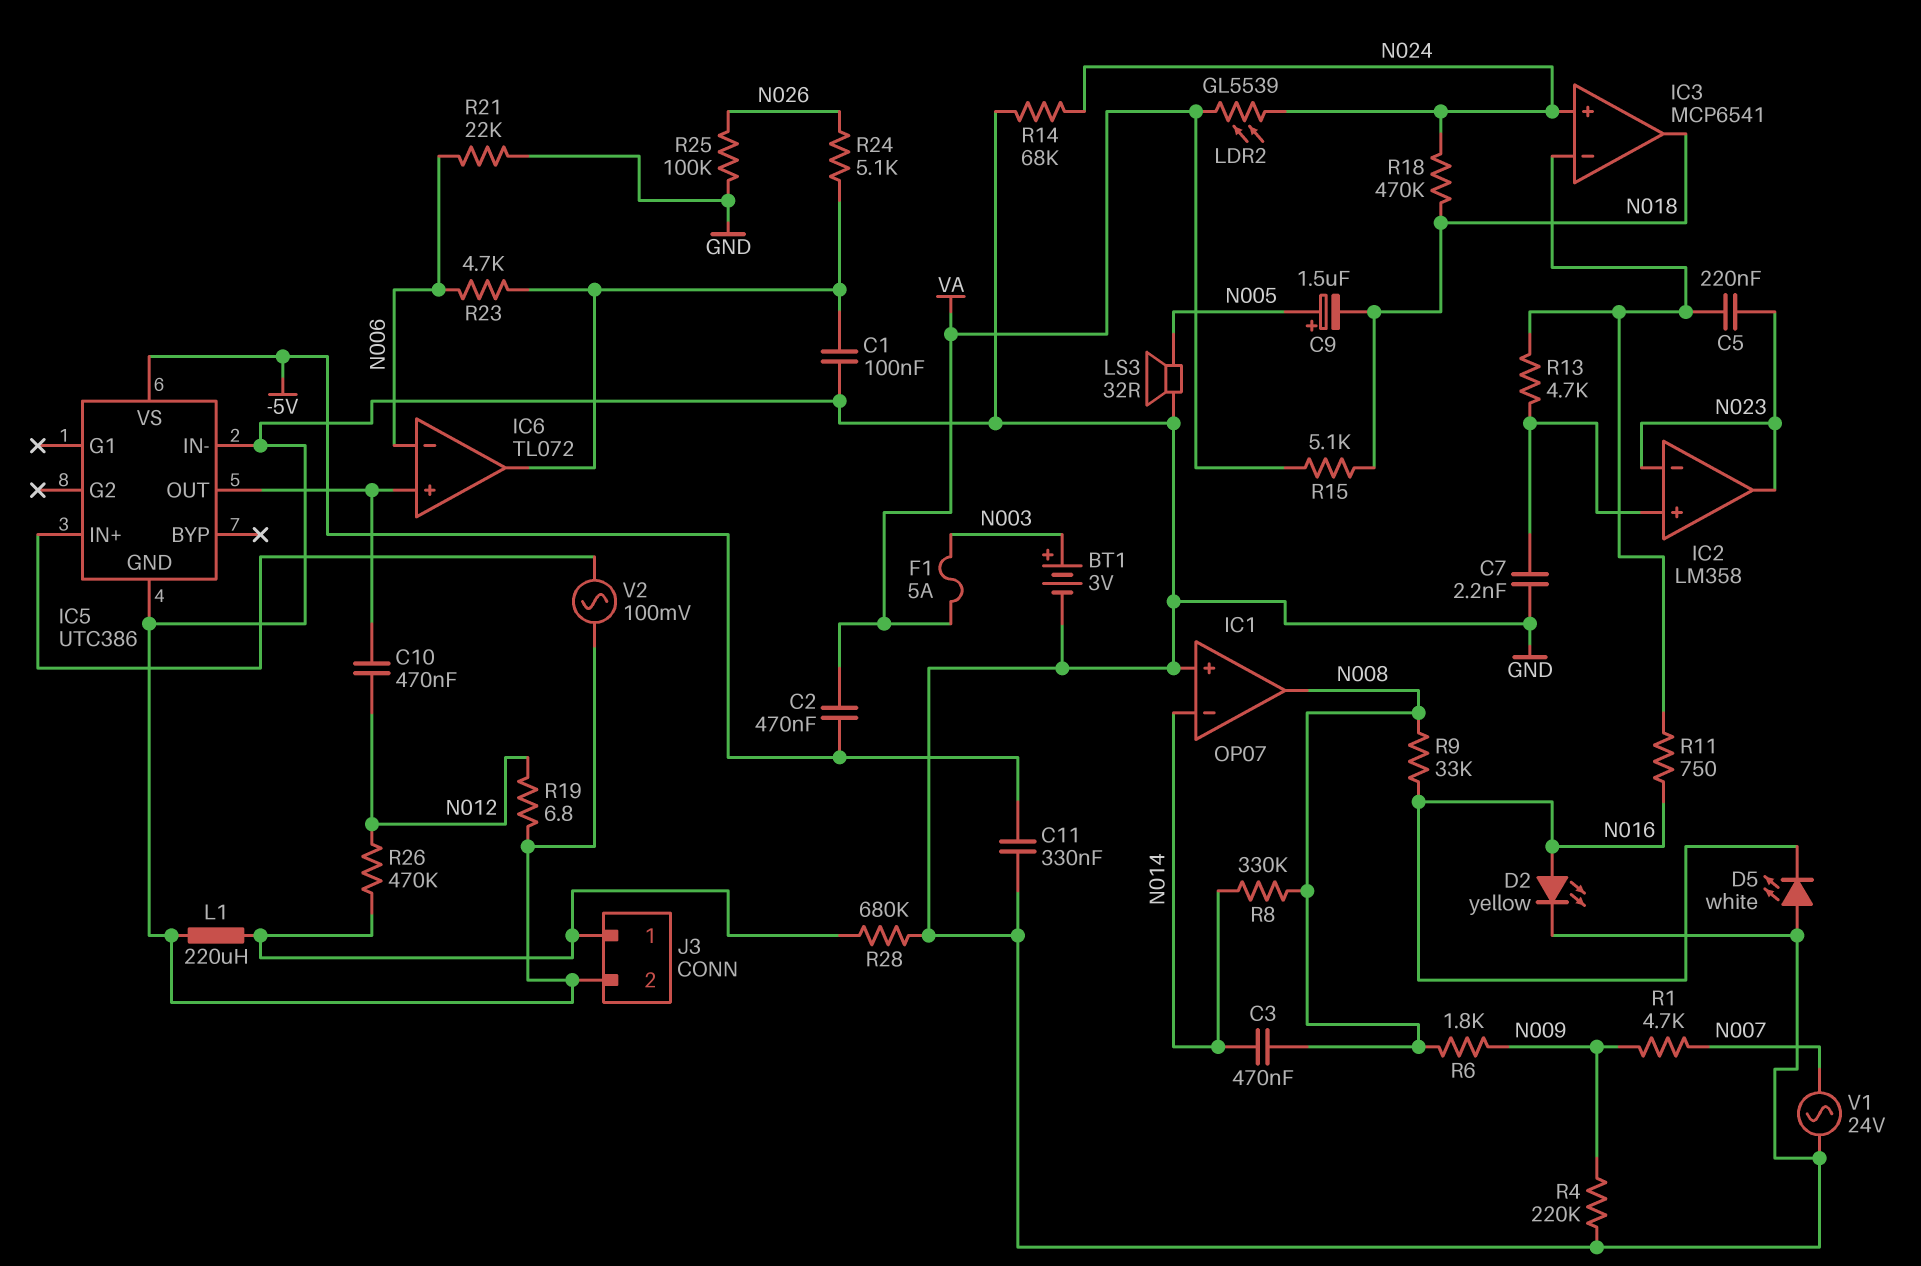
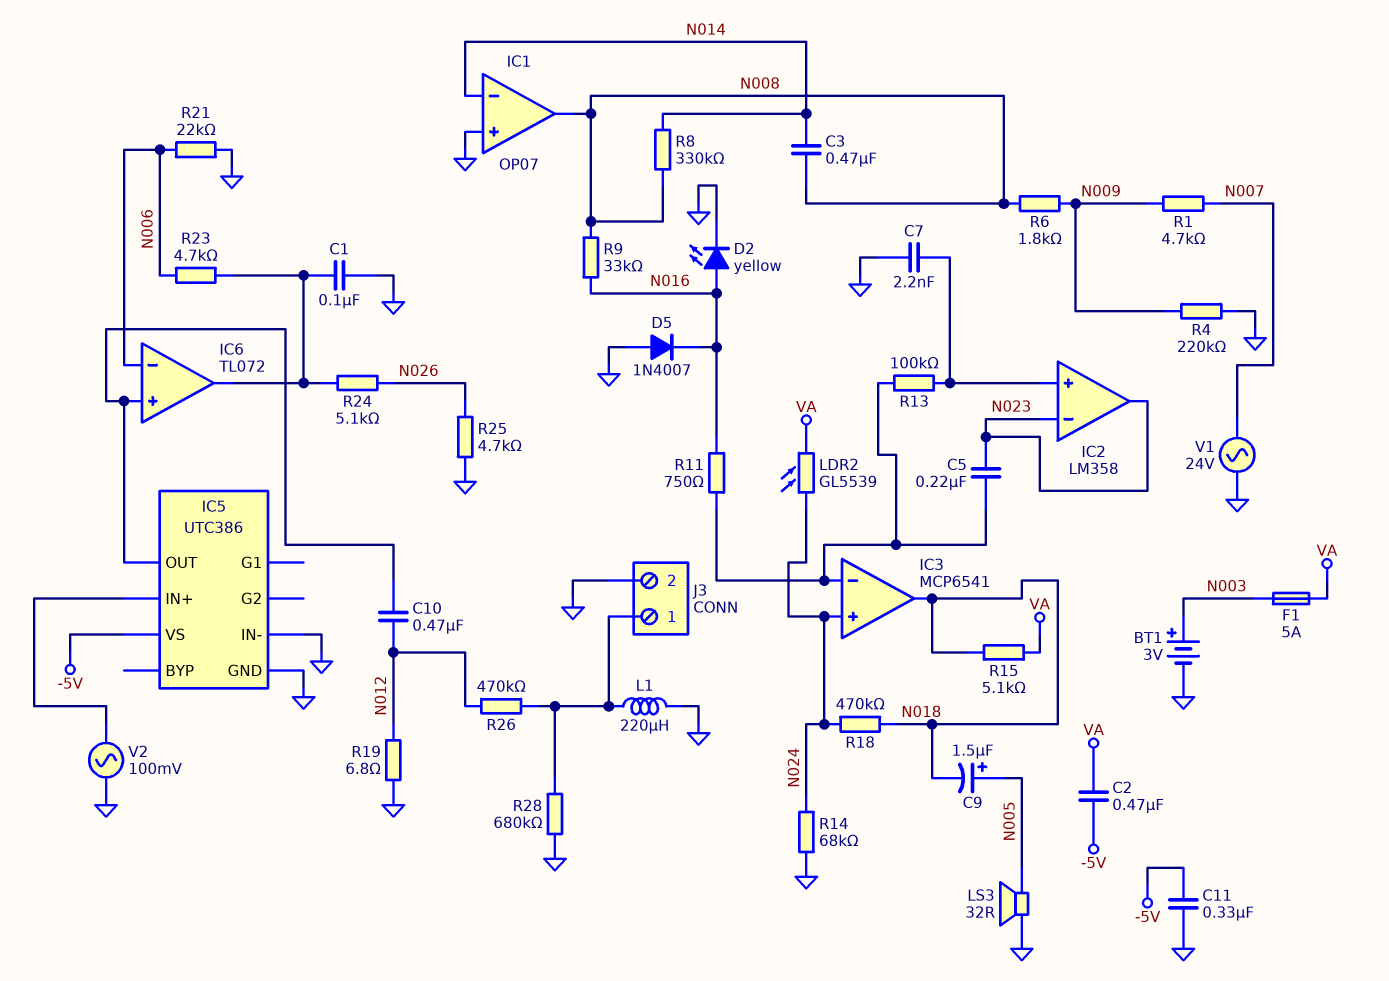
D5: LED white (A GND, K N016) -> diode 1N4007 (A GND, K N016)
R13: 4.7k (IC2/in+, IC3/in-) -> 100k (IC2/in+, IC3/in-)
R25: 100k (GND, N026) -> 4.7k (GND, N026)

